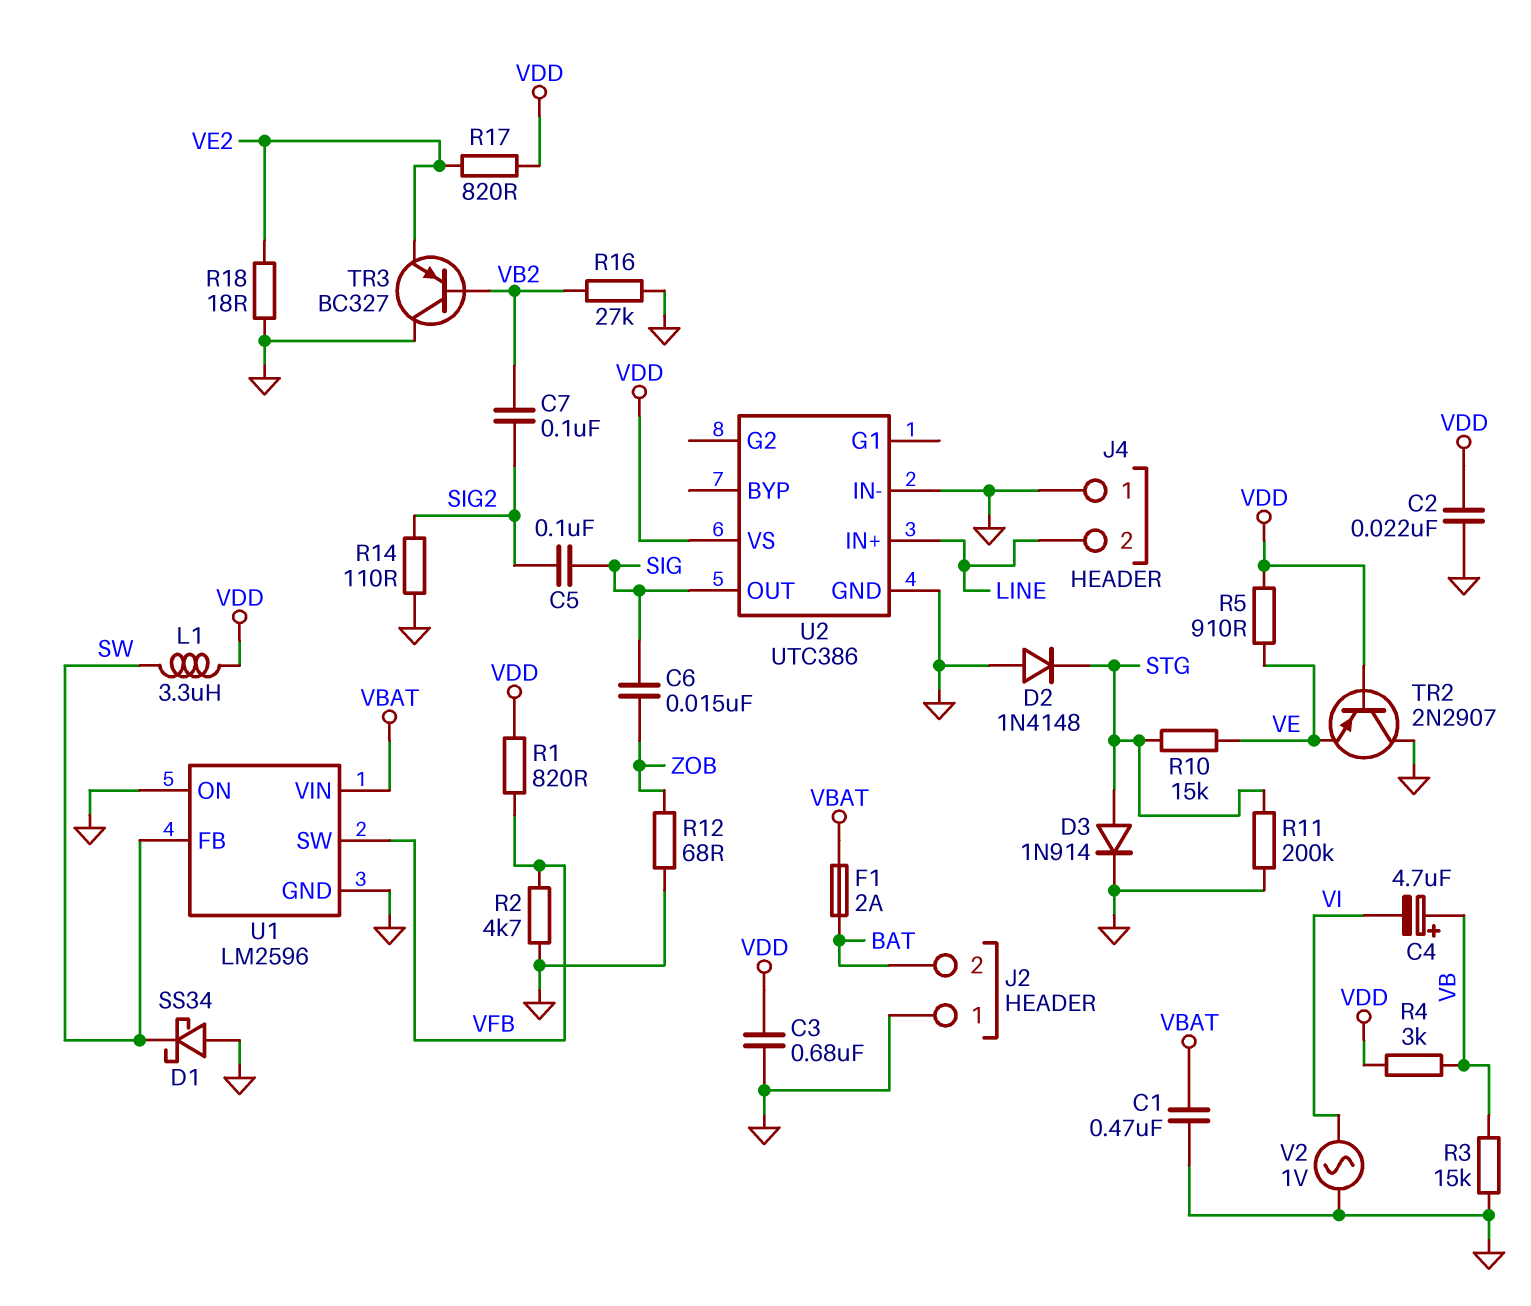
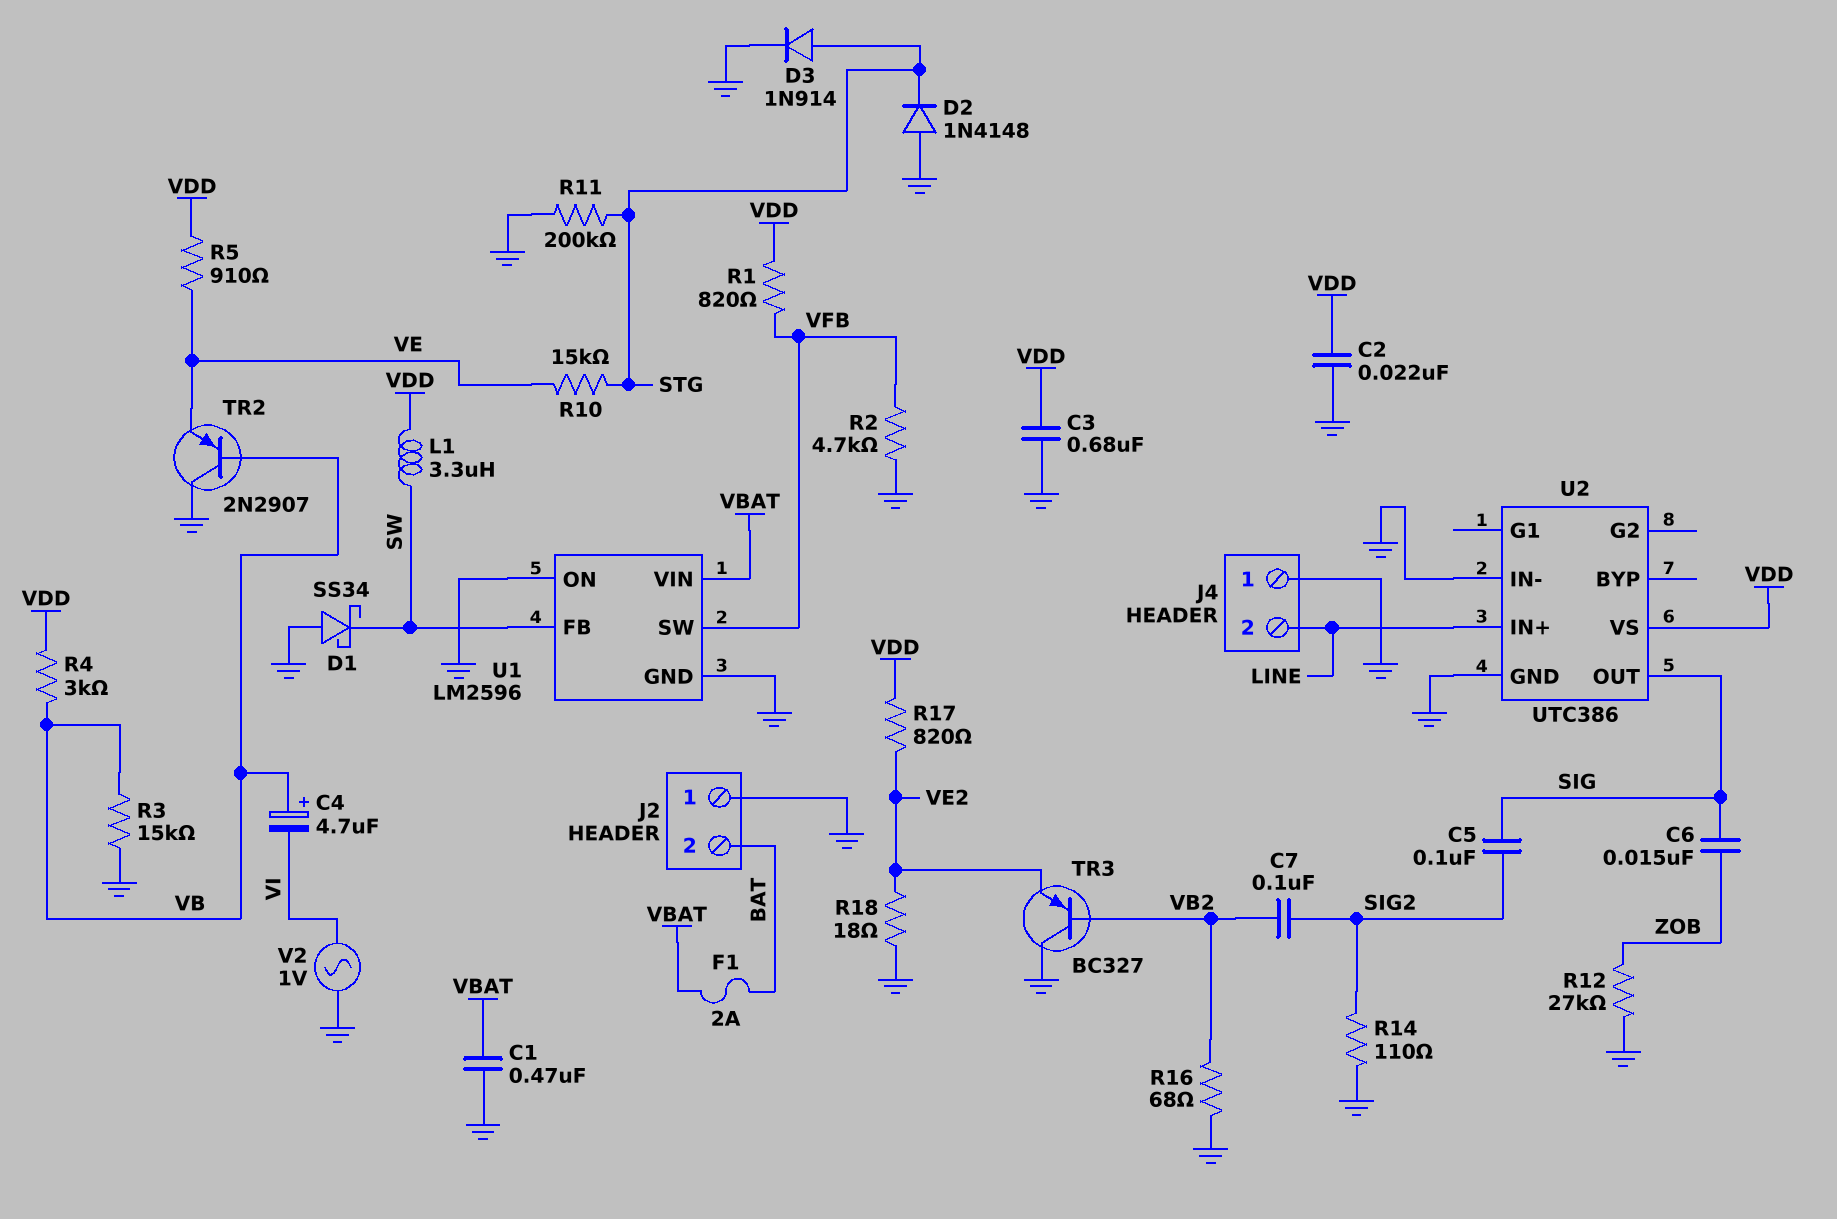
R12: 68 (GND, ZOB) -> 27k (GND, ZOB)
R16: 27k (GND, VB2) -> 68 (GND, VB2)
TR2: PNP 2N2907 (B VDD, C GND, E VE) -> PNP 2N2907 (B VB, C GND, E VE)

